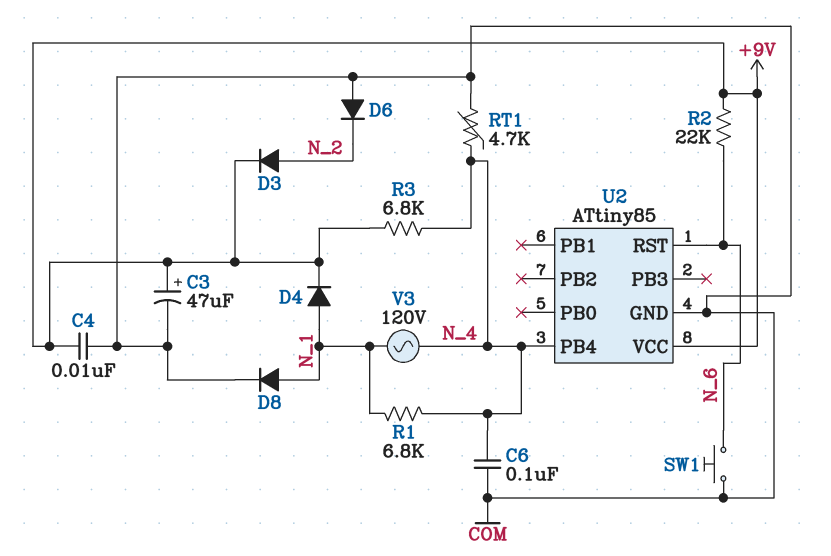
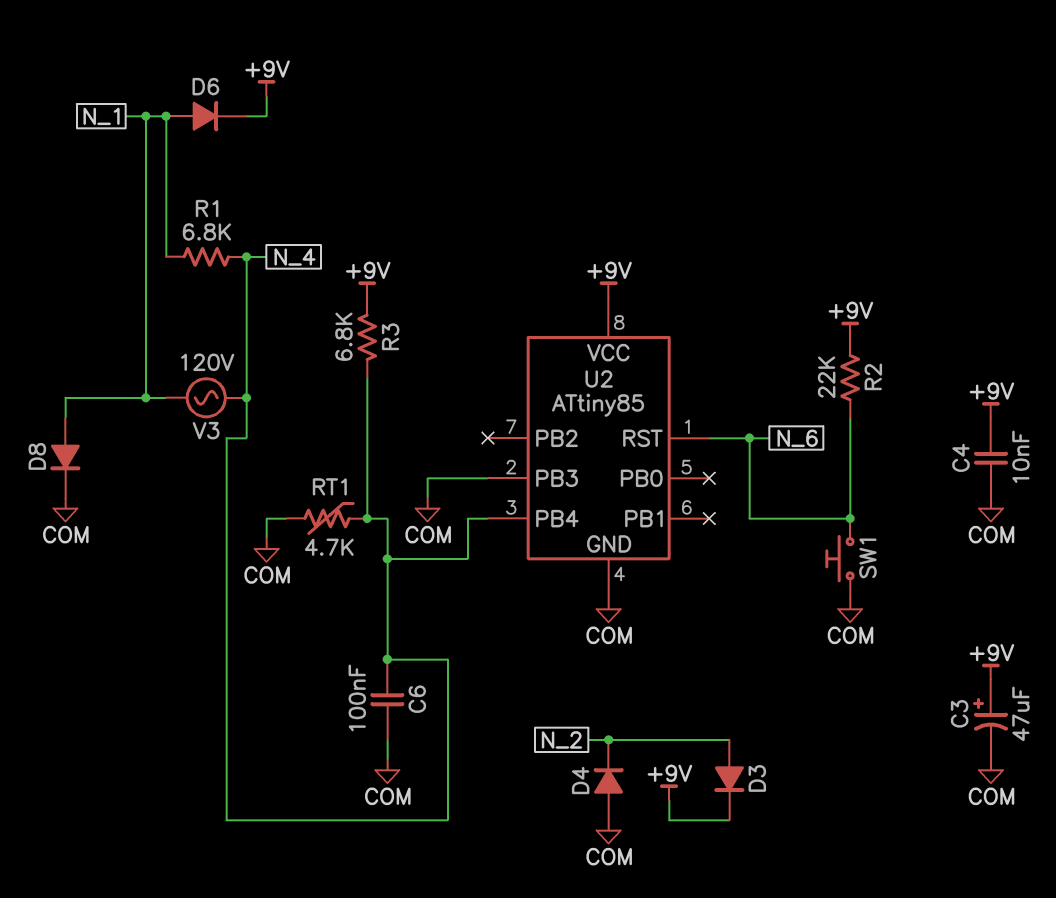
D4: diode (A N_1, K +9V) -> diode (A COM, K N_2)
D6: diode (A COM, K N_2) -> diode (A N_1, K +9V)
U2 pin PB3: none -> COM

